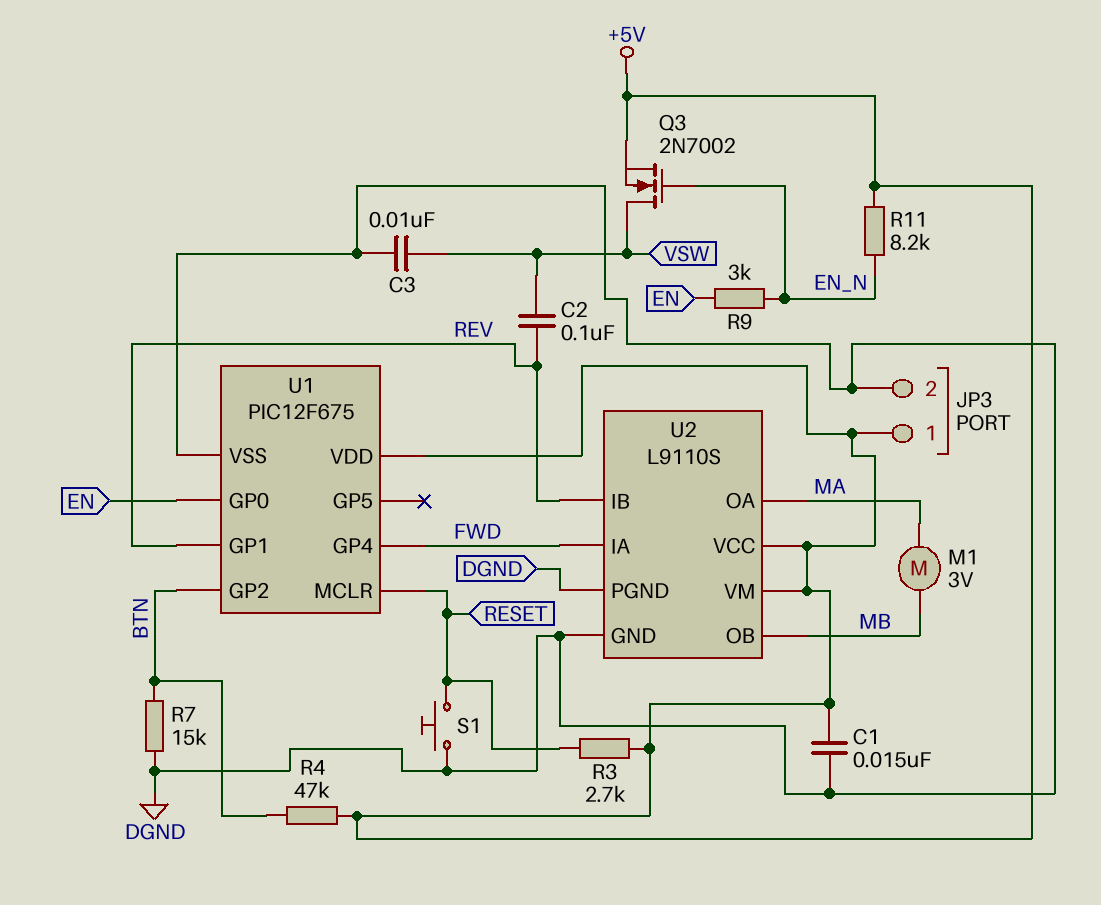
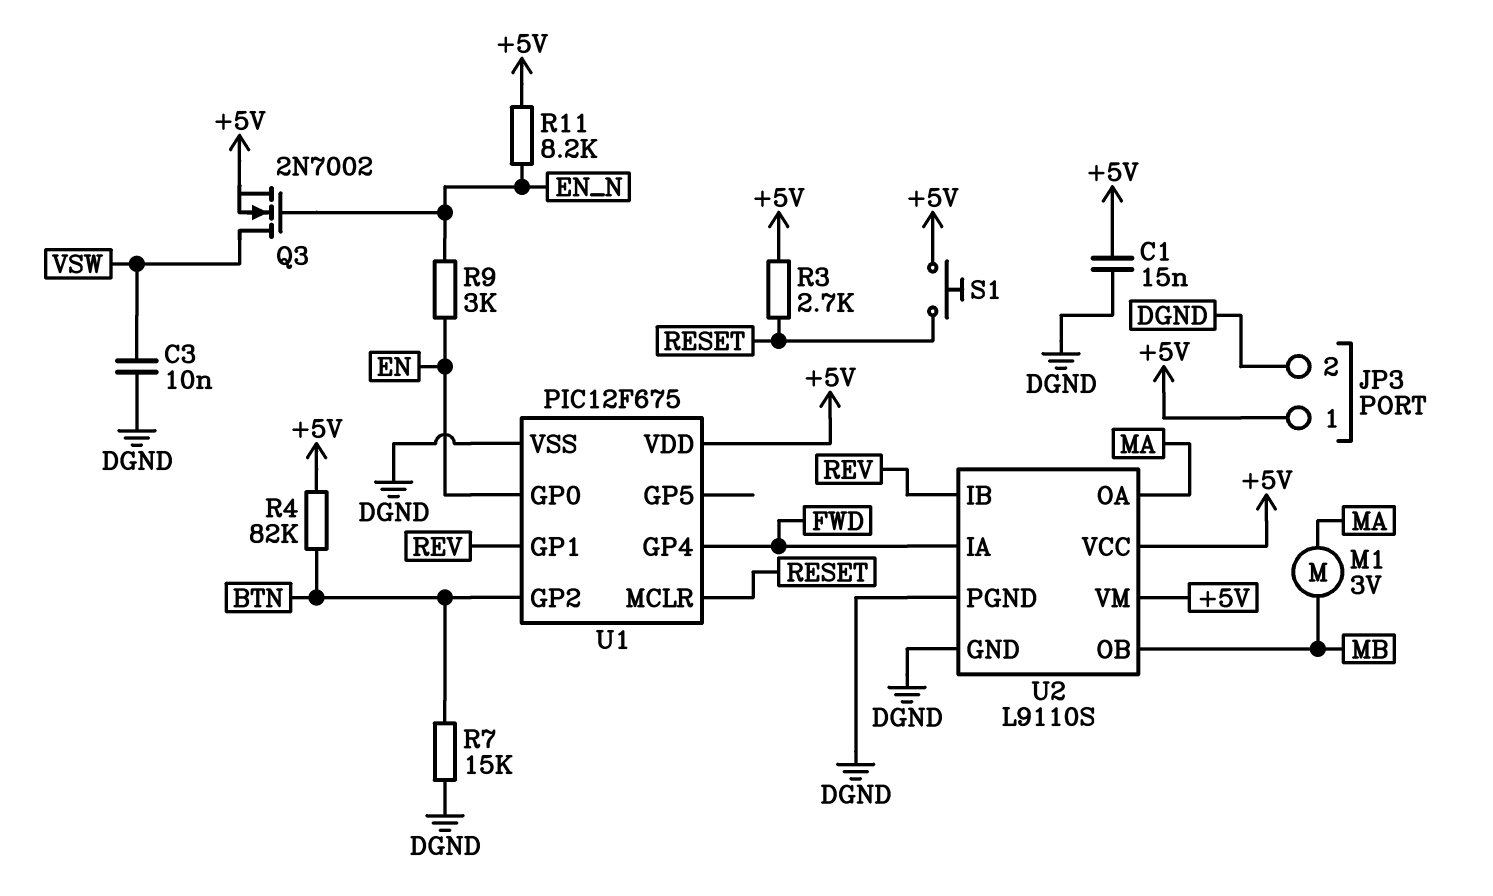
C2: 100nF (REV, VSW) -> none
R4: 47k (+5V, BTN) -> 82k (+5V, BTN)
S1: button (DGND, RESET) -> button (+5V, RESET)

